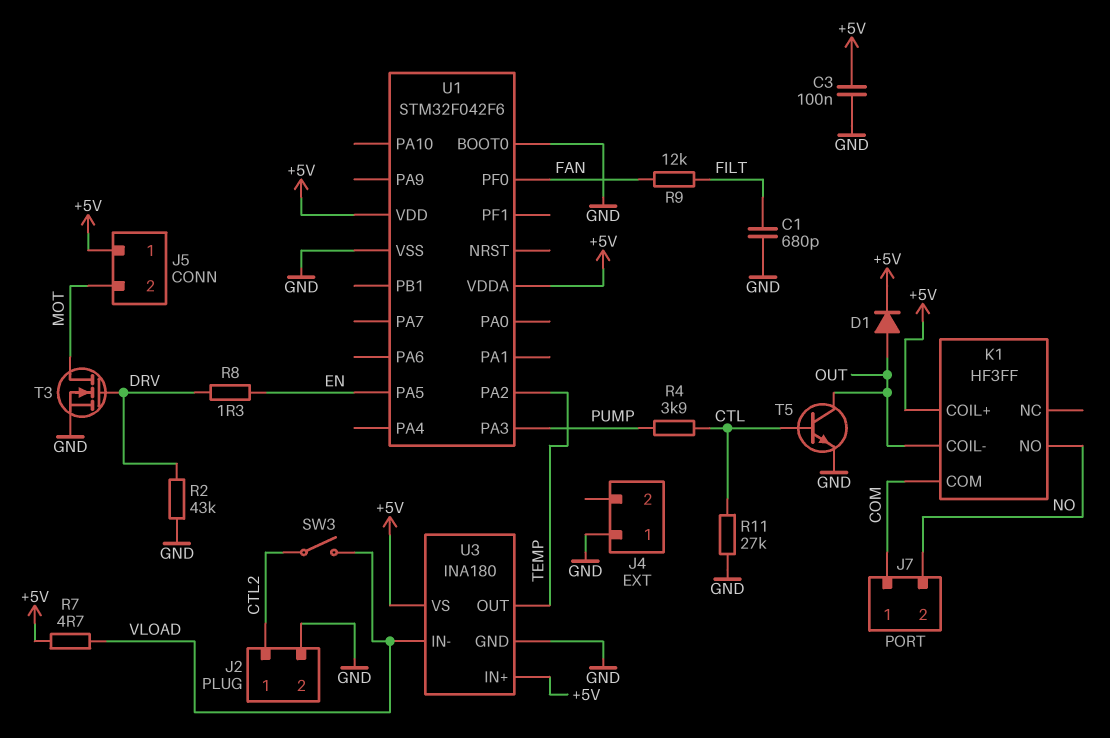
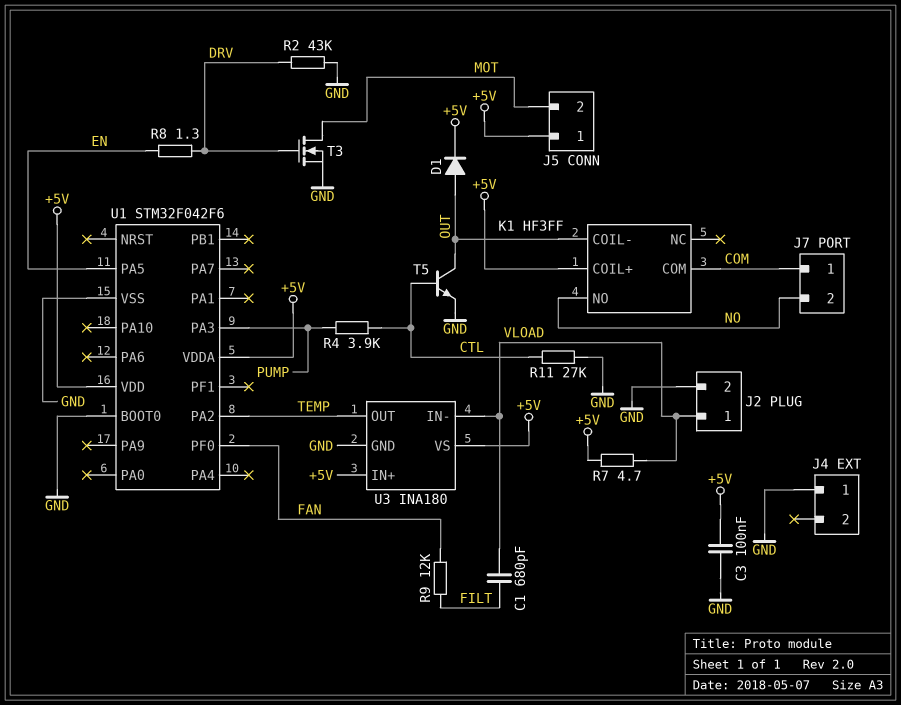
C1: 680pF (FILT, GND) -> 680pF (FILT, VLOAD)
J2 pin 1: CTL2 -> VLOAD
SW3: switch (CTL2, VLOAD) -> none

